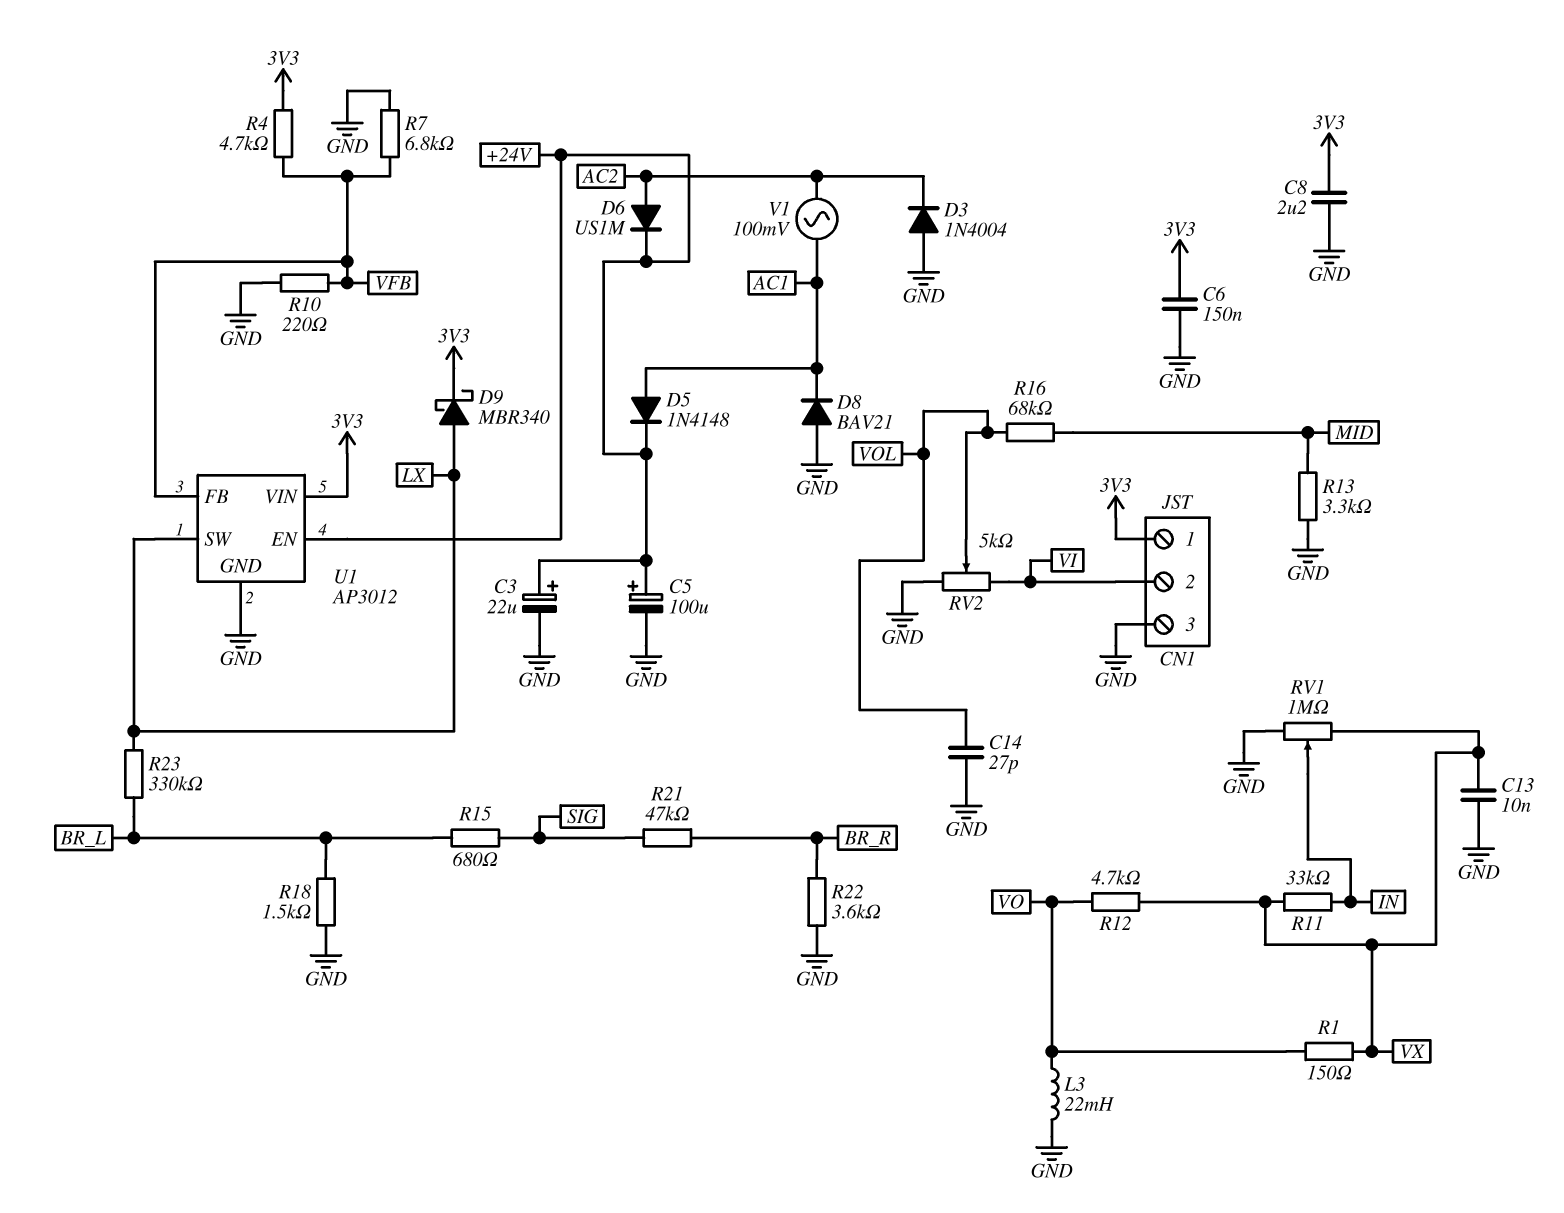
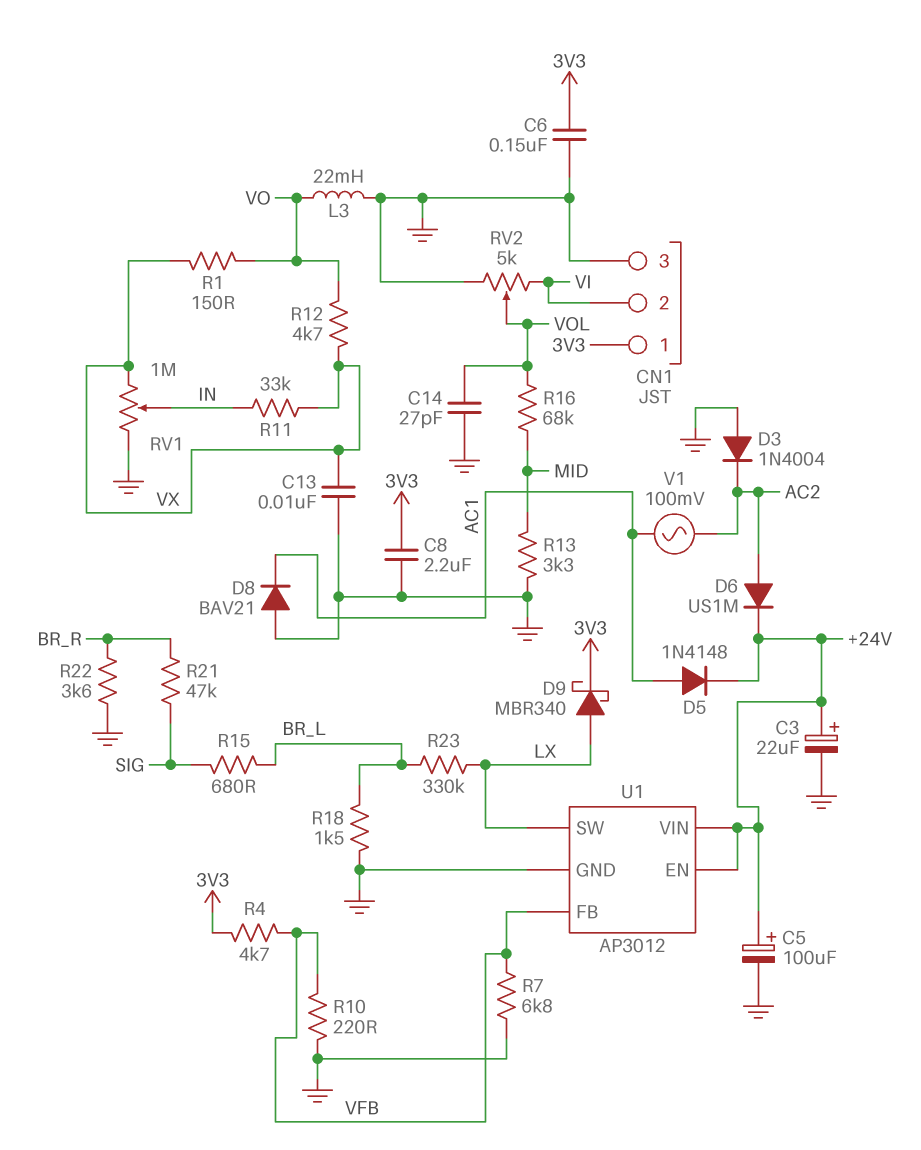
U1 pin VIN: 3V3 -> +24V

